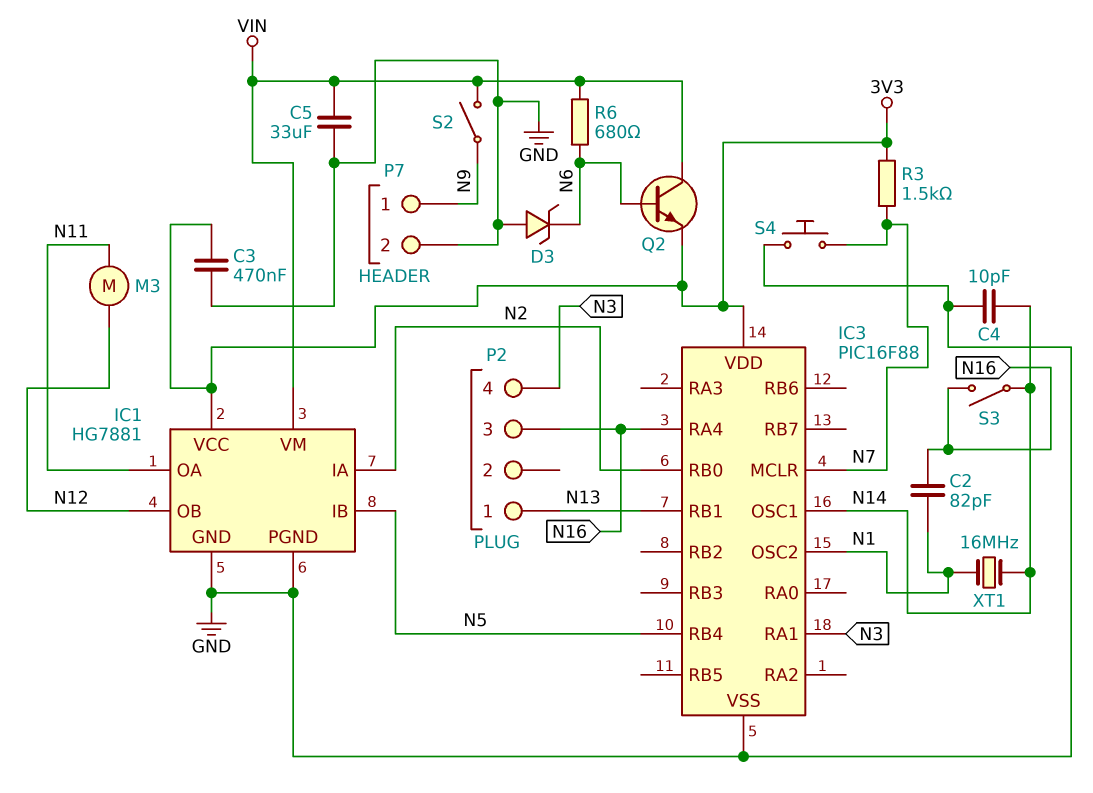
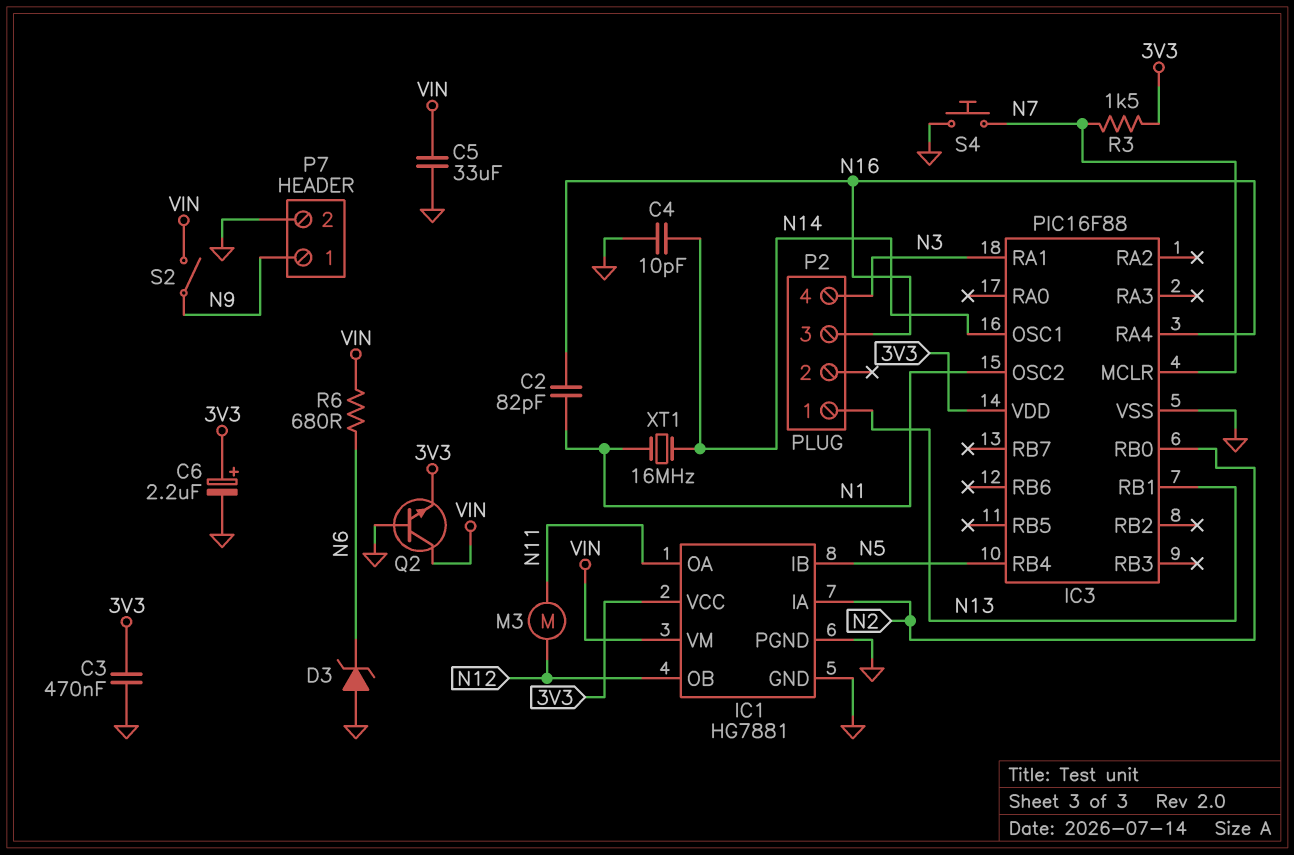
C6: none -> 2.2uF (plus 3V3, minus GND)
Q2: NPN (B N6, C VIN, E 3V3) -> NPN (B GND, C VIN, E 3V3)
S3: switch (N14, N16) -> none

